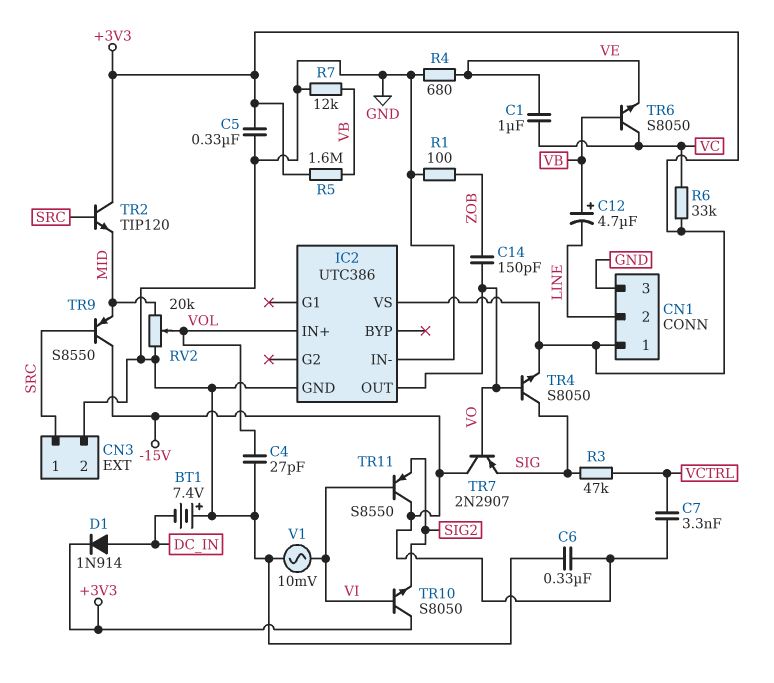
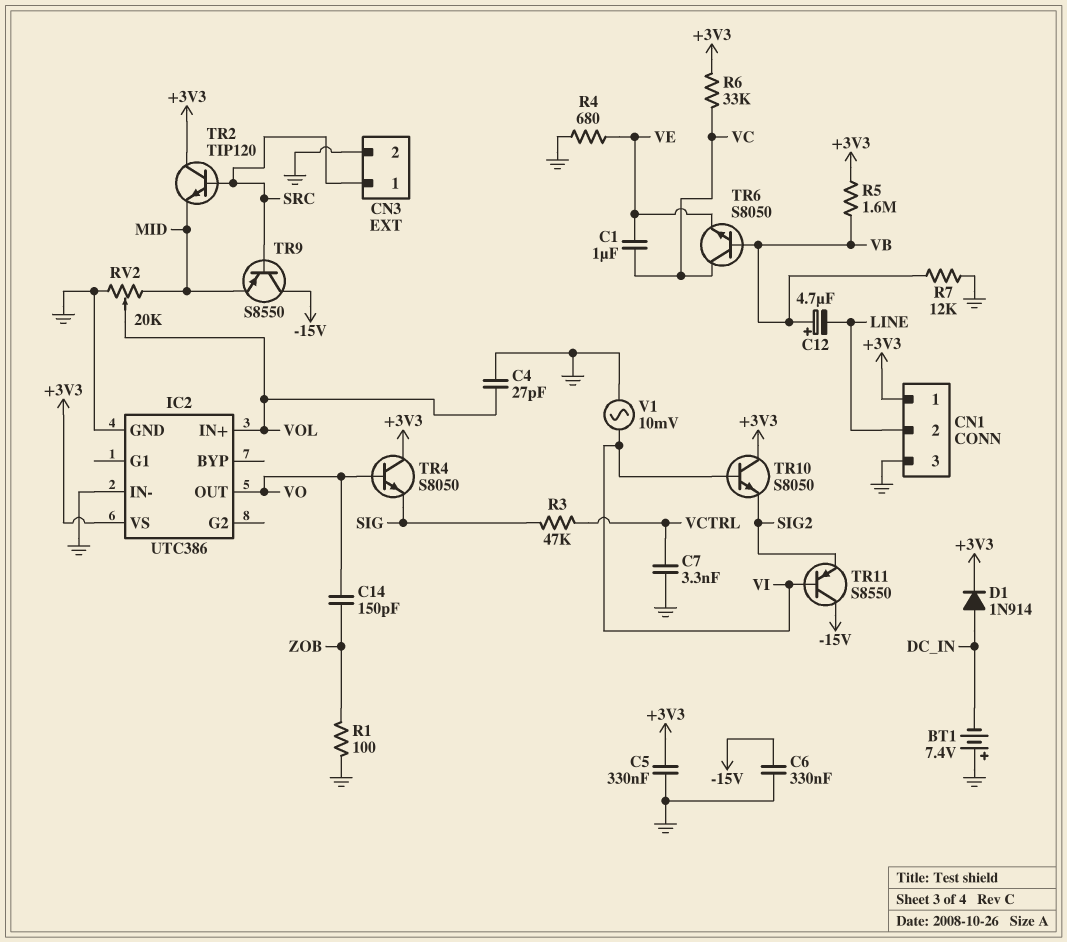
C7: 3.3nF (-15V, VCTRL) -> 3.3nF (GND, VCTRL)
TR4: NPN S8050 (B VO, C SIG, E +3V3) -> NPN S8050 (B VO, C +3V3, E SIG)
TR7: PNP 2N2907 (B VO, C -15V, E SIG) -> none

